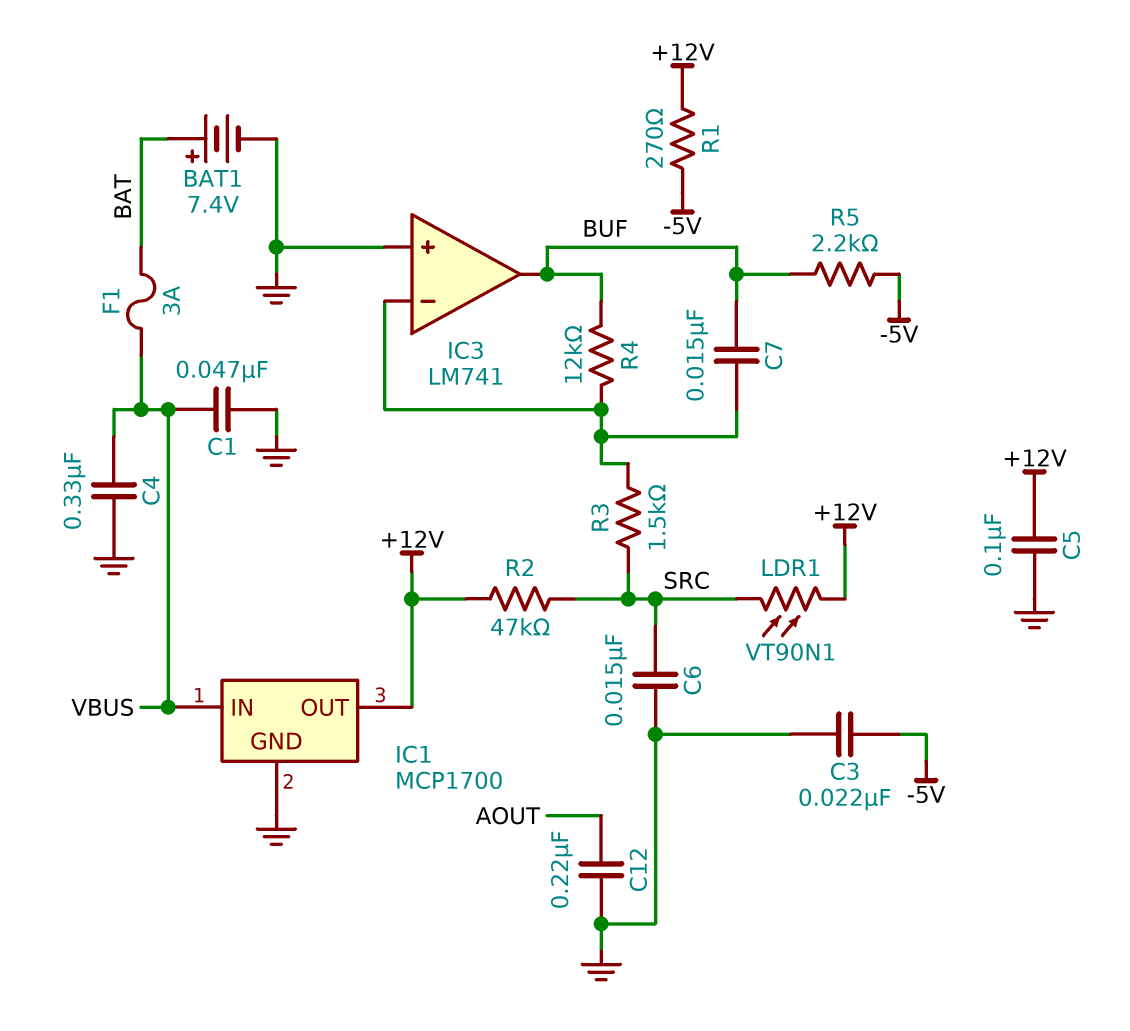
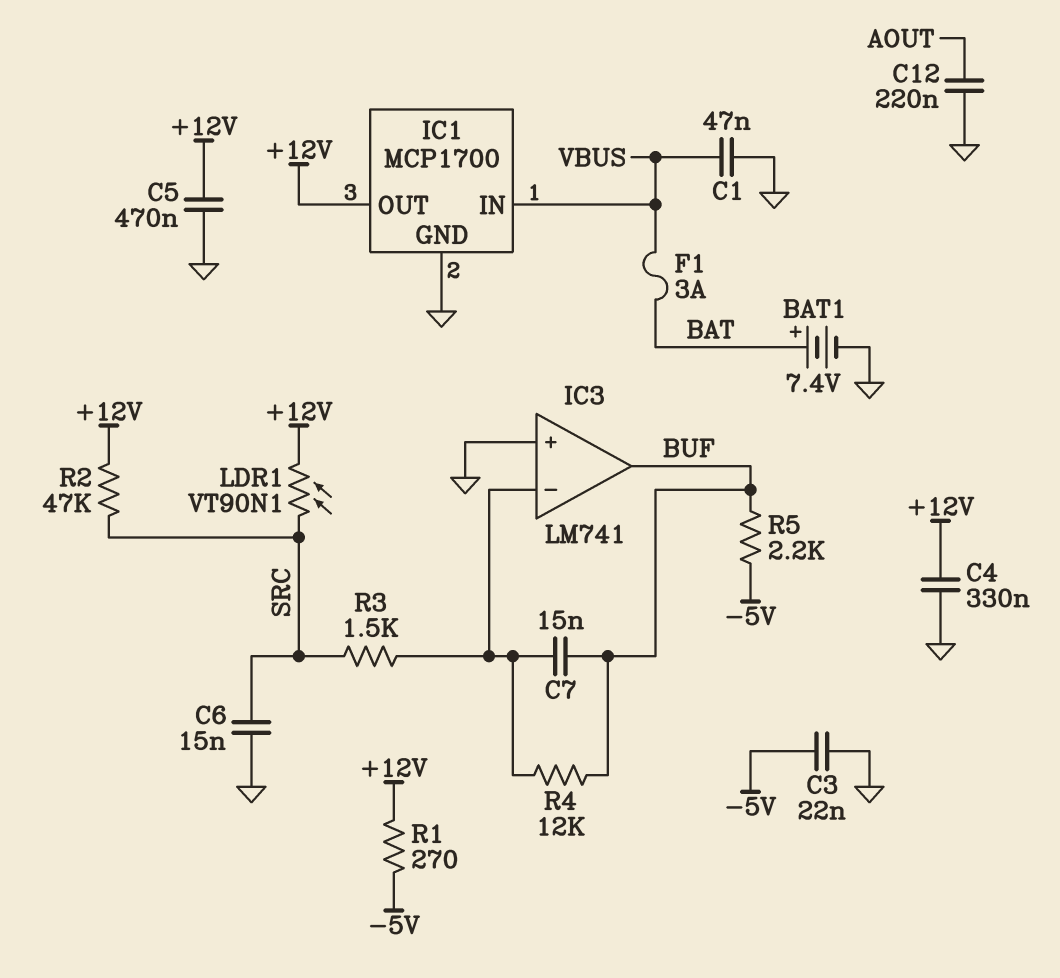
C4: 330nF (GND, VBUS) -> 330nF (+12V, GND)
C5: 100nF (+12V, GND) -> 470nF (+12V, GND)

